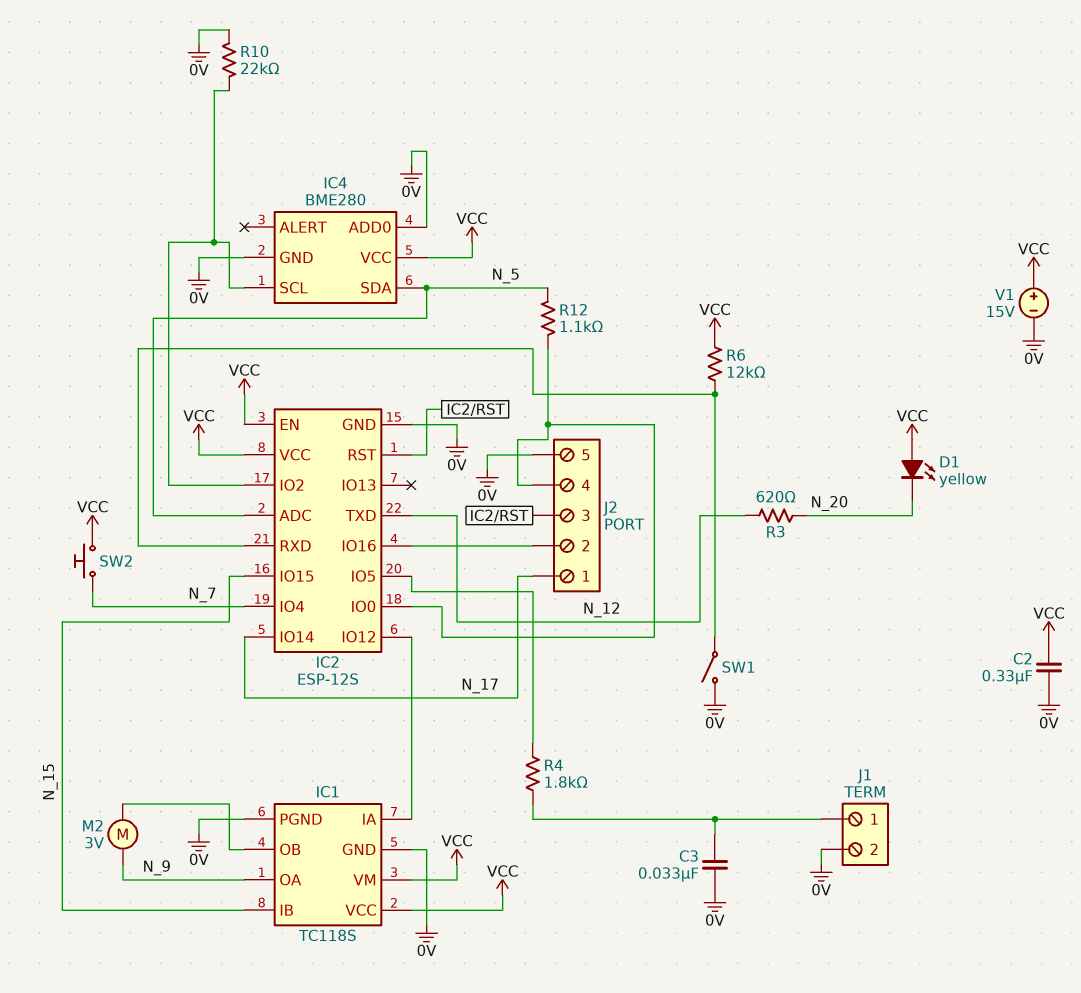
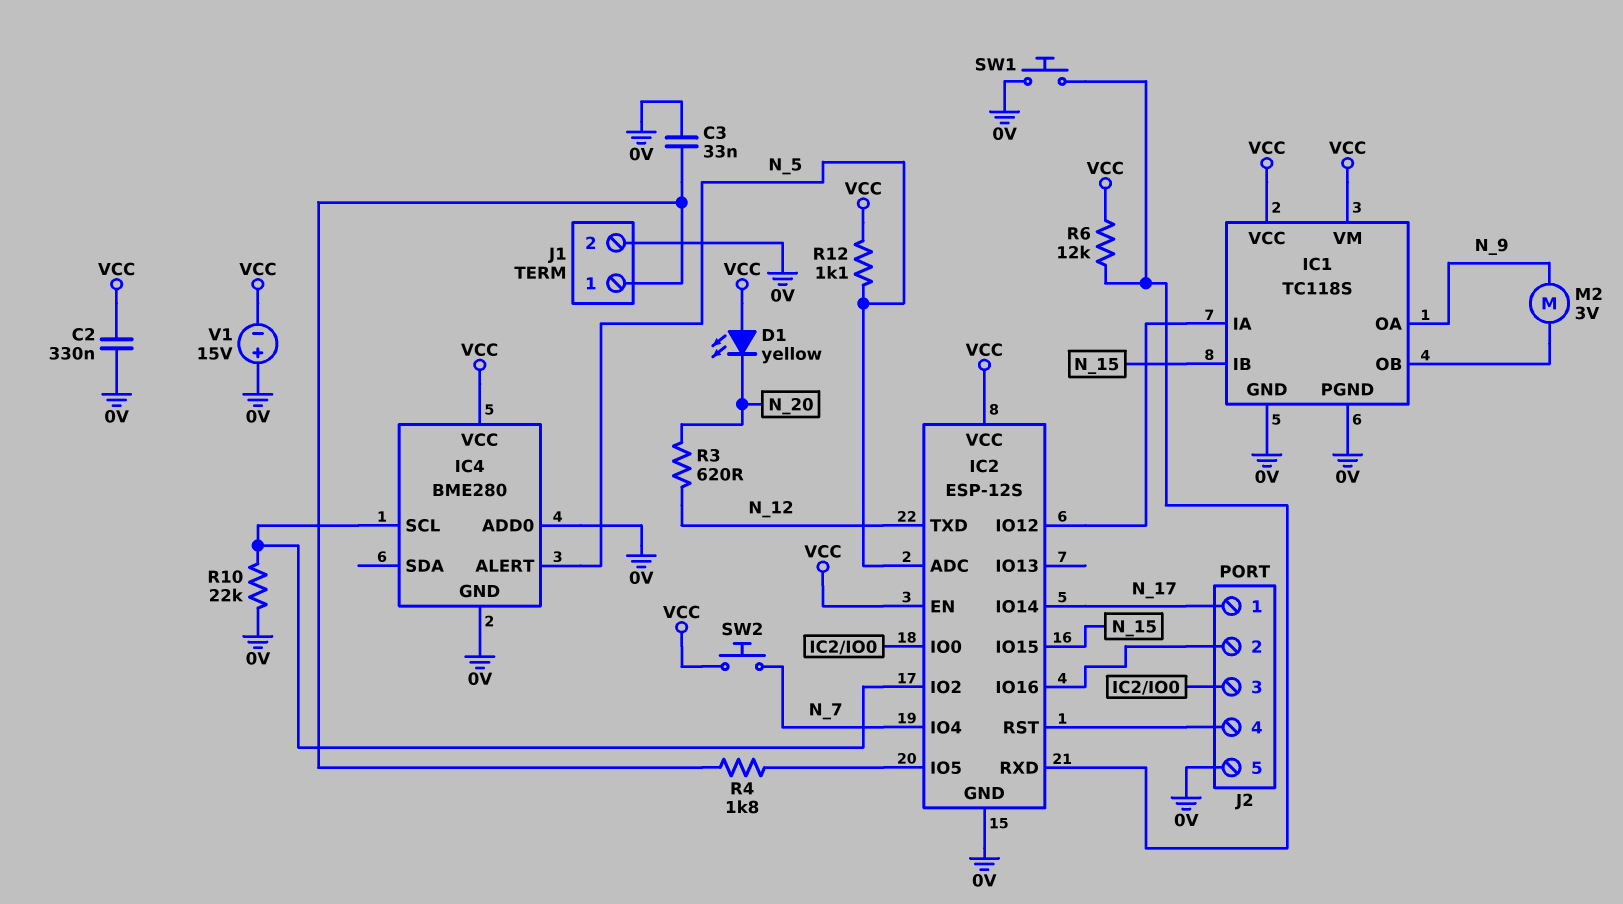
IC4 pin ALERT: none -> N_5
IC4 pin SDA: N_5 -> none
J2 pin 3: IC2/RST -> IC2/IO0
J2 pin 4: IC2/IO0 -> IC2/RST
R12: 1.1k (IC2/IO0, N_5) -> 1.1k (N_5, VCC)
SW1: switch (0V, IC2/RXD) -> button (0V, IC2/RXD)
V1: 15V (plus VCC, minus 0V) -> 15V (plus 0V, minus VCC)

